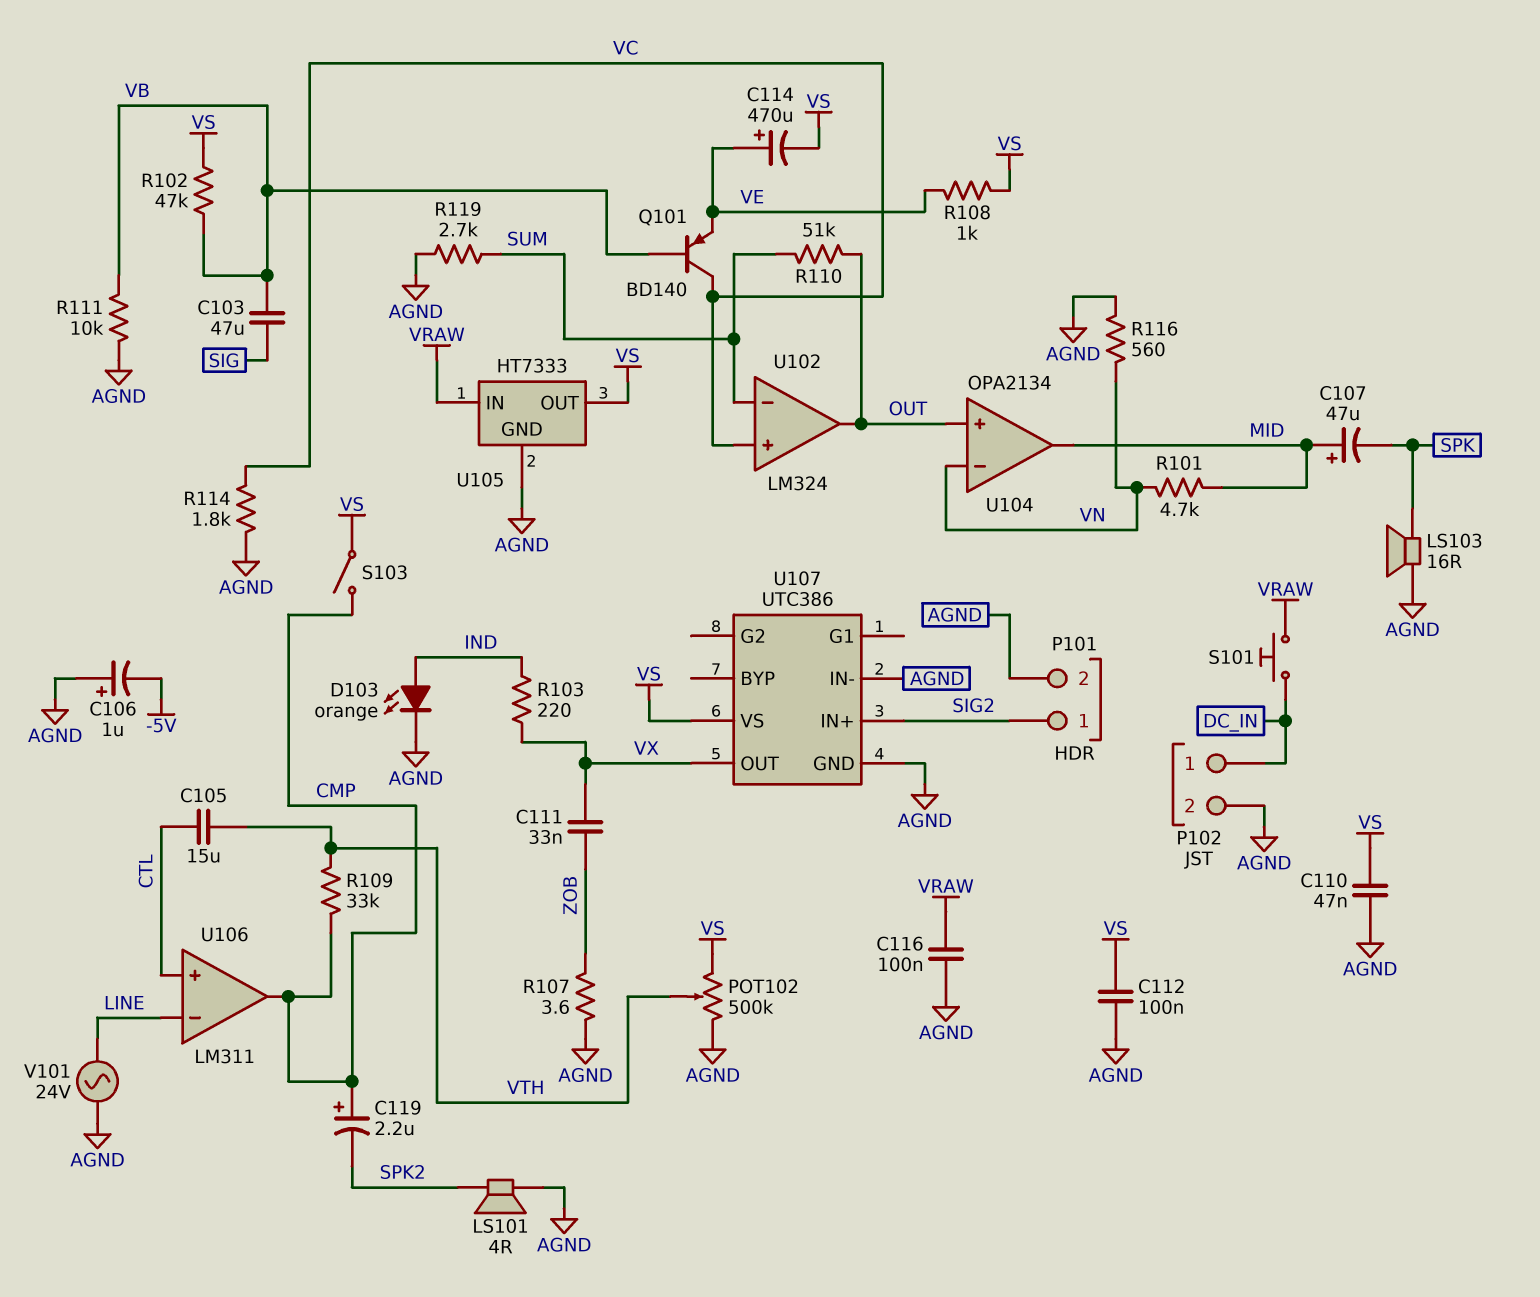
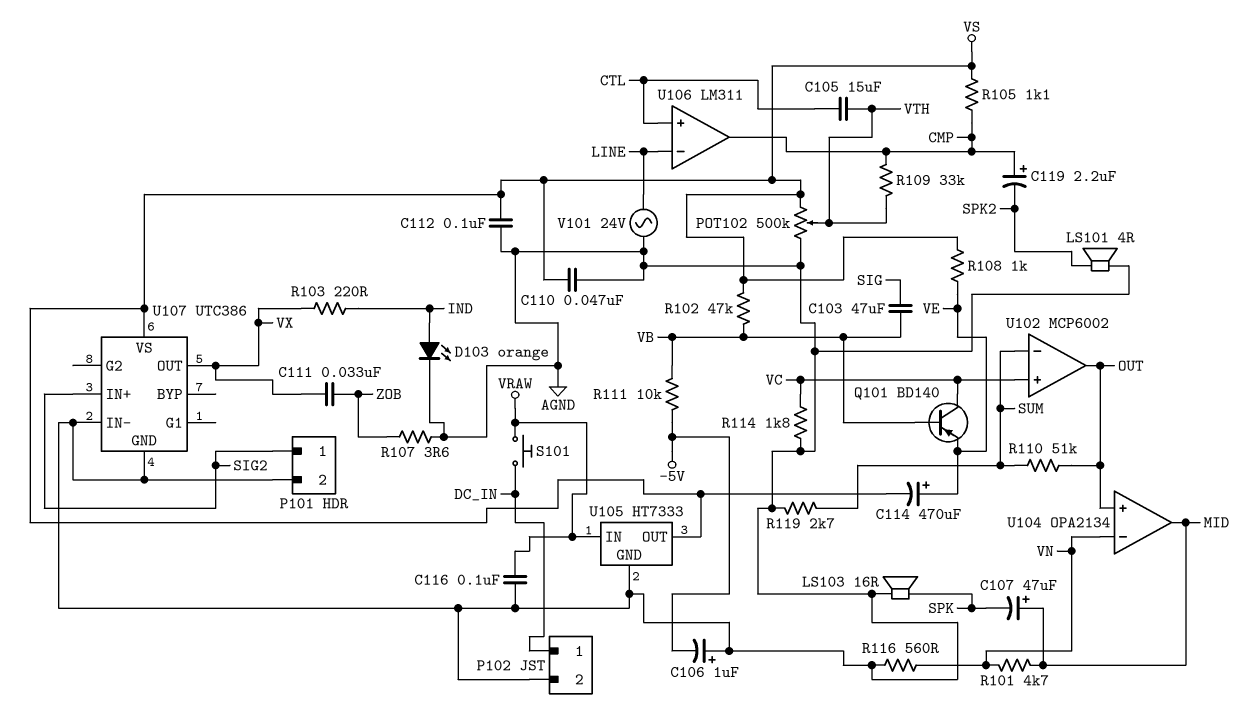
R105: none -> 1.1k (CMP, VS)
R111: 10k (AGND, VB) -> 10k (-5V, VB)
S103: switch (CMP, VS) -> none
U102: LM324 -> MCP6002

